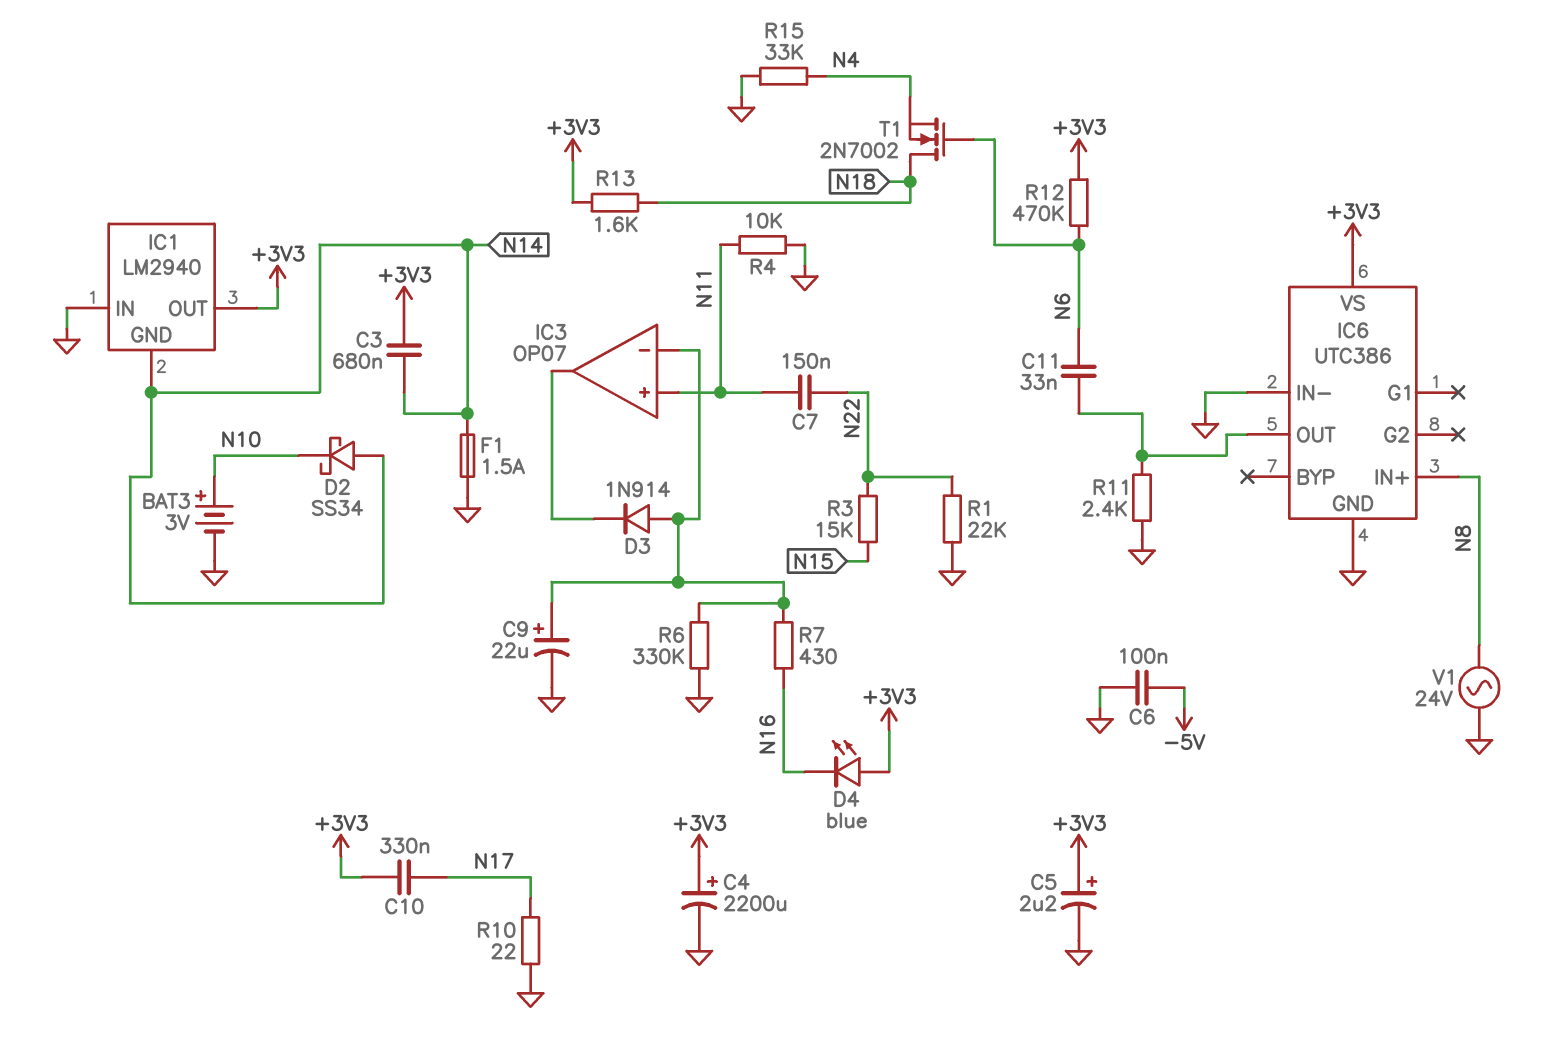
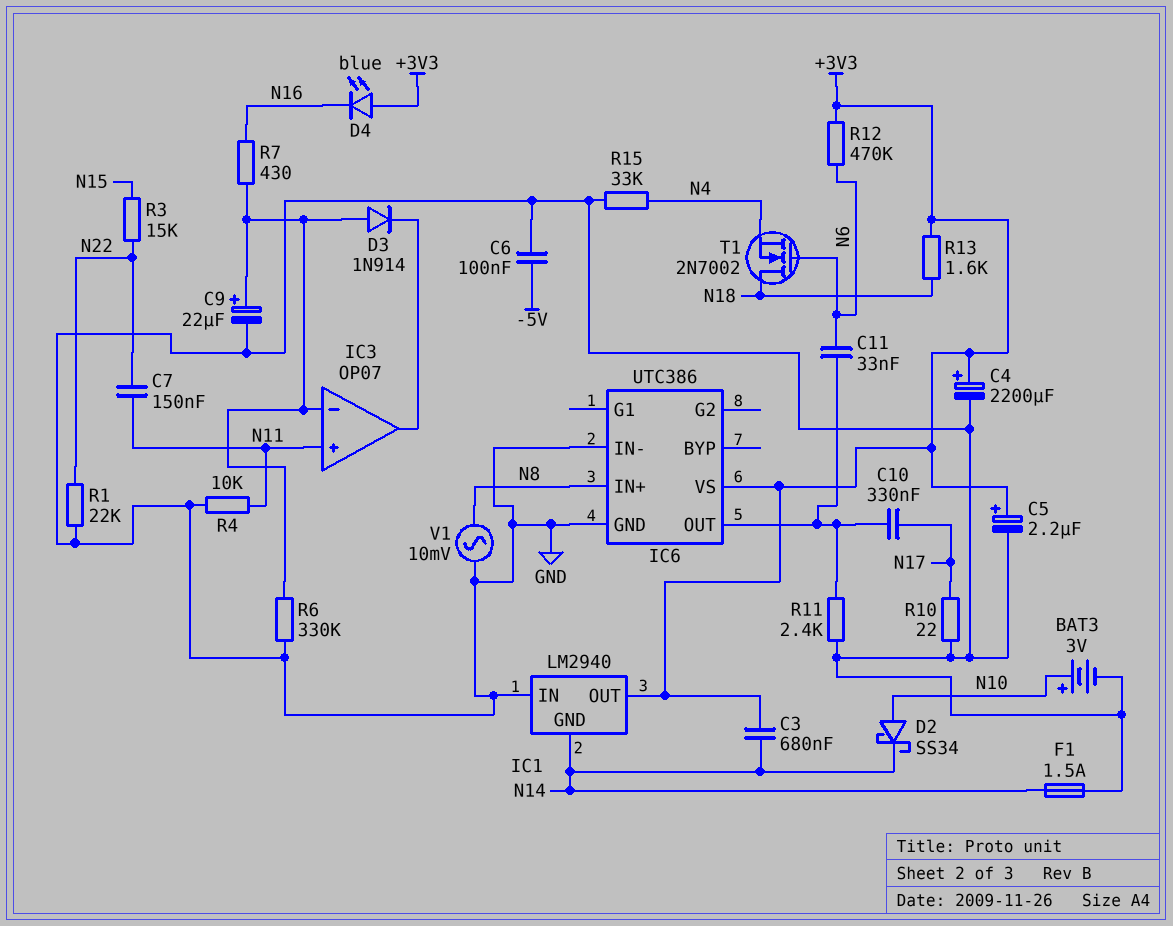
C10: 330nF (+3V3, N17) -> 330nF (IC6/OUT, N17)
D2: schottky SS34 (A N14, K N10) -> schottky SS34 (A N10, K N14)
V1: AC 24V (GND, N8) -> AC 10mV (GND, N8)

